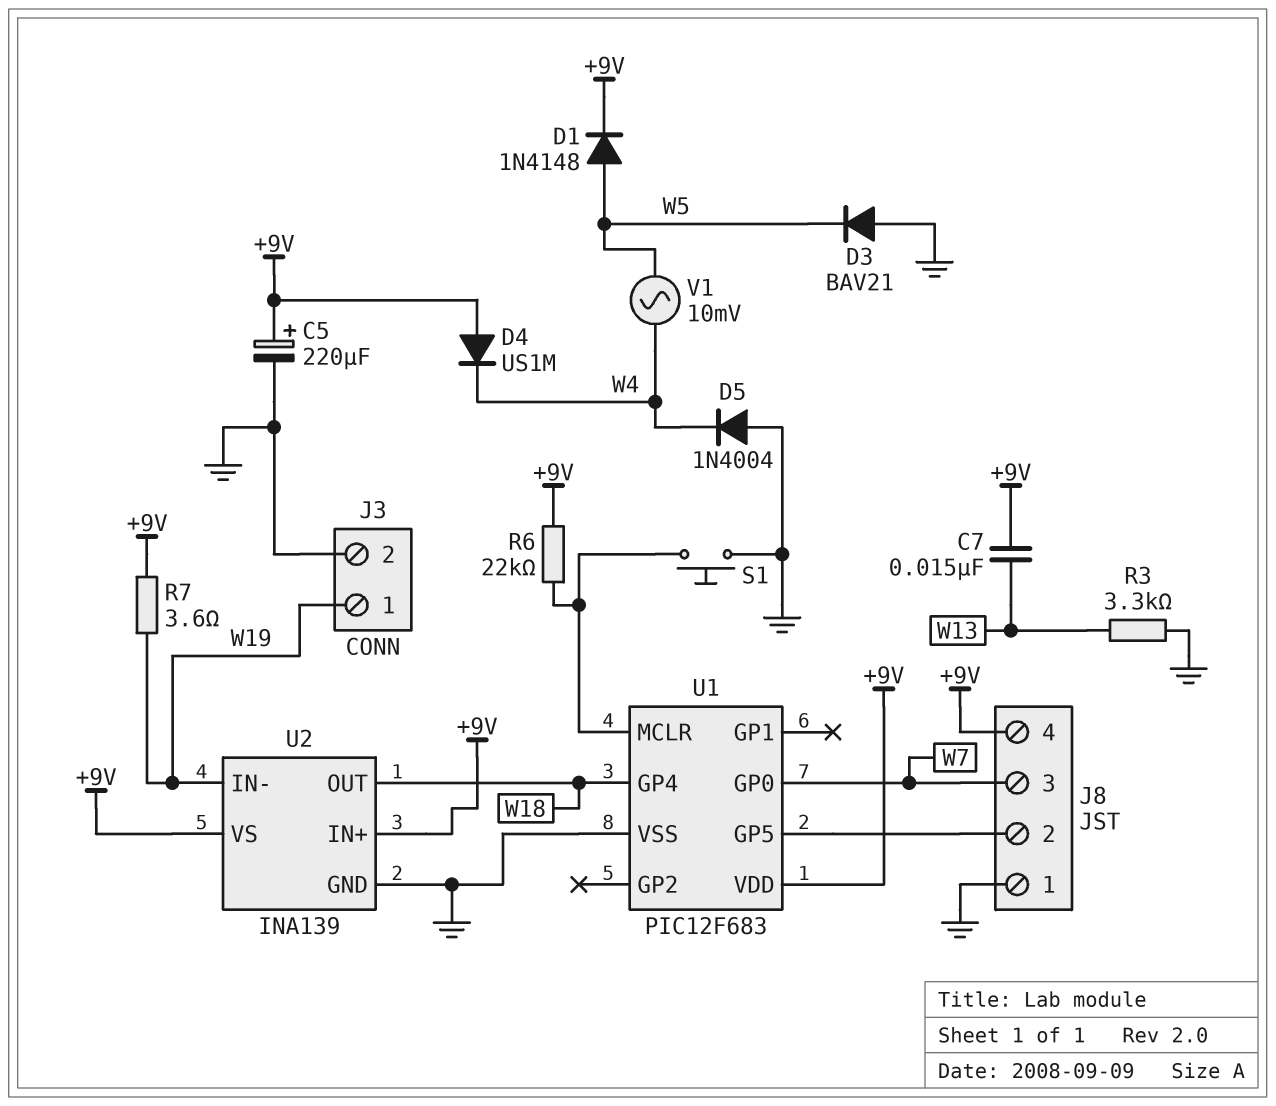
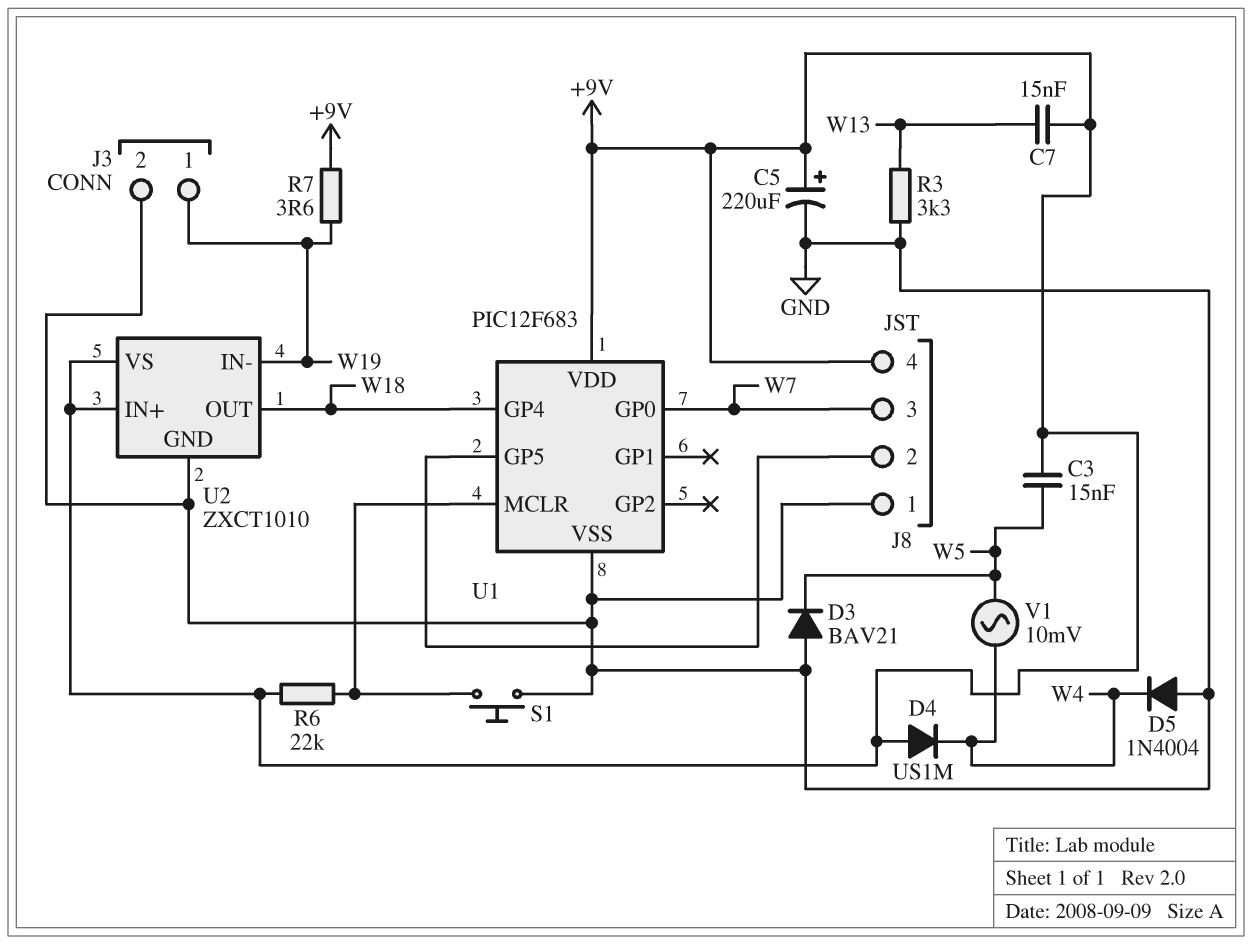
C3: none -> 15nF (+9V, W5)
D1: diode 1N4148 (A W5, K +9V) -> none
U2: INA139 -> ZXCT1010

